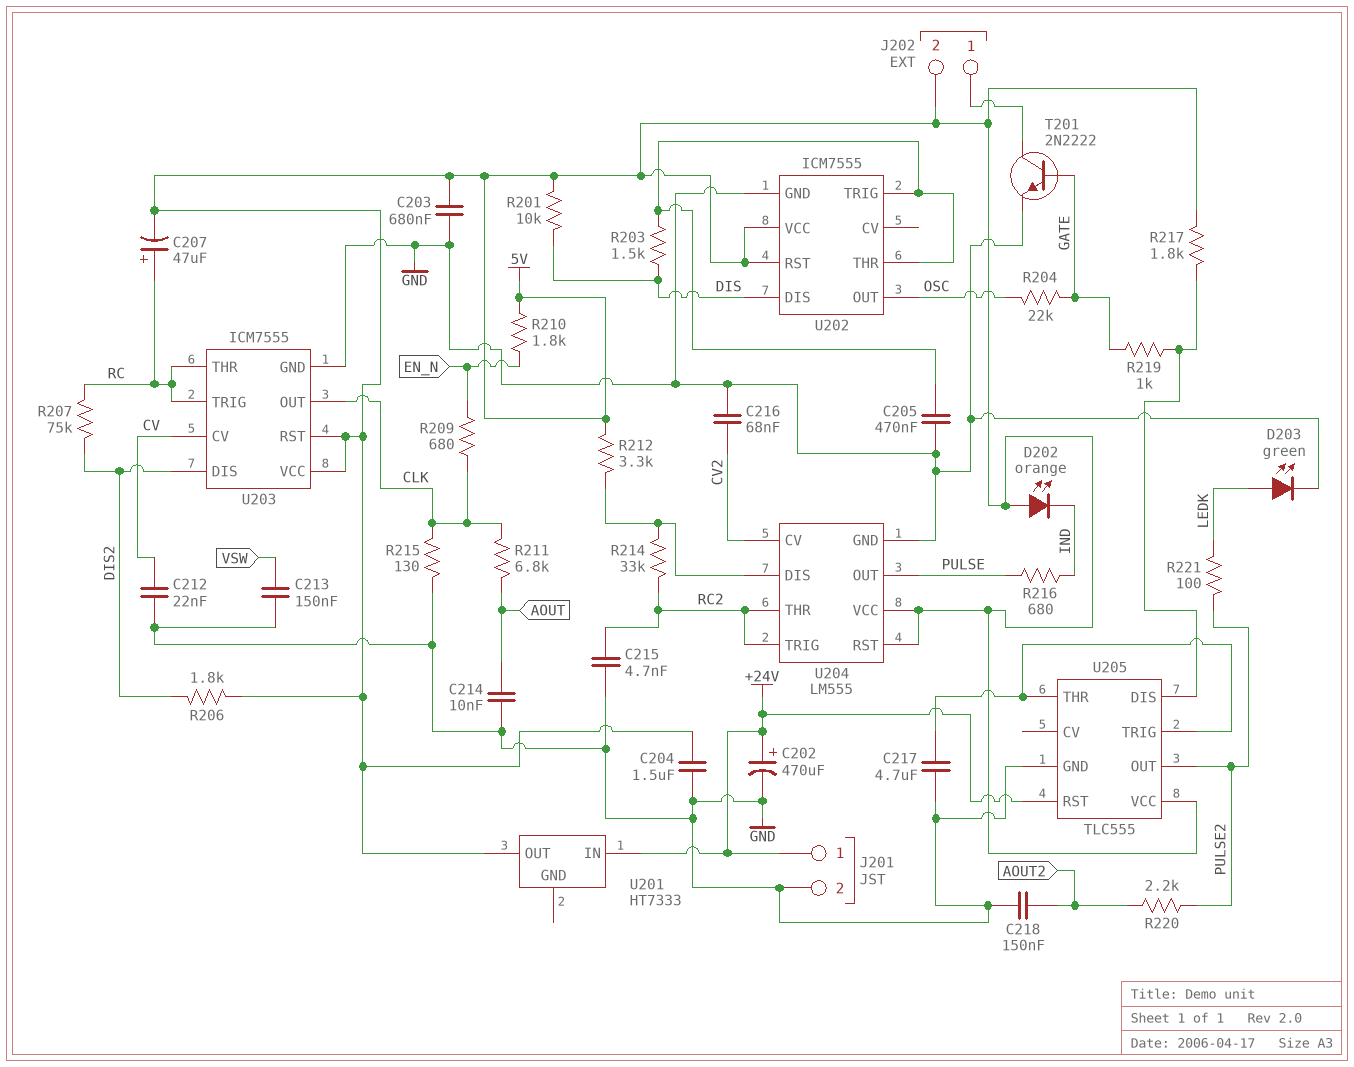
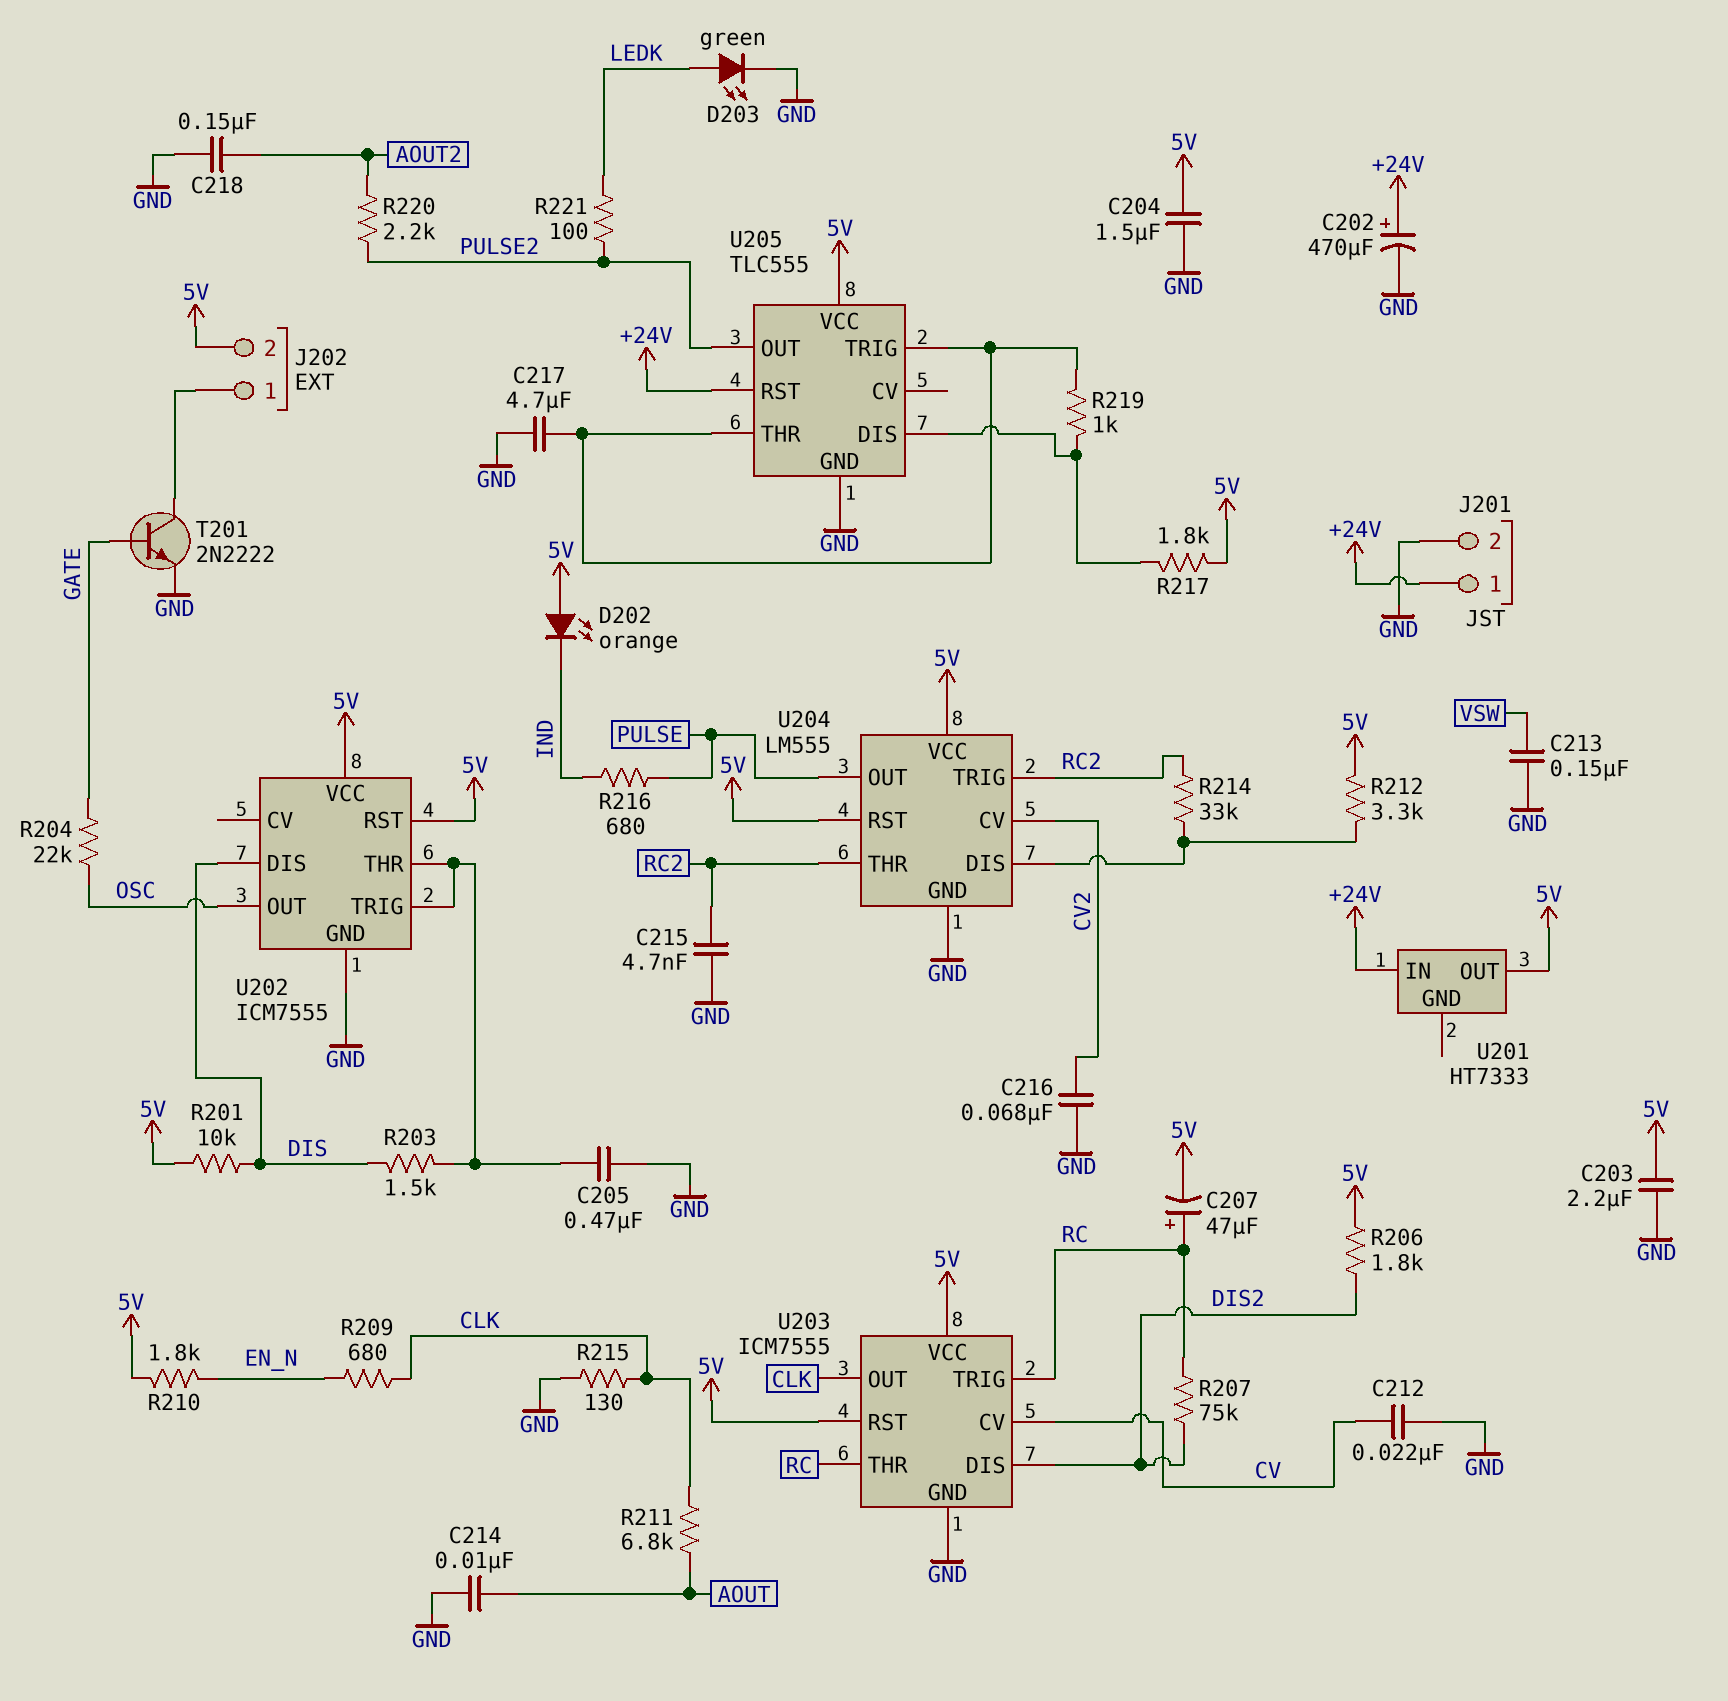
C203: 680nF (5V, GND) -> 2.2uF (5V, GND)
R219: 1k (GATE, U205/DIS) -> 1k (U205/DIS, U205/THR)

